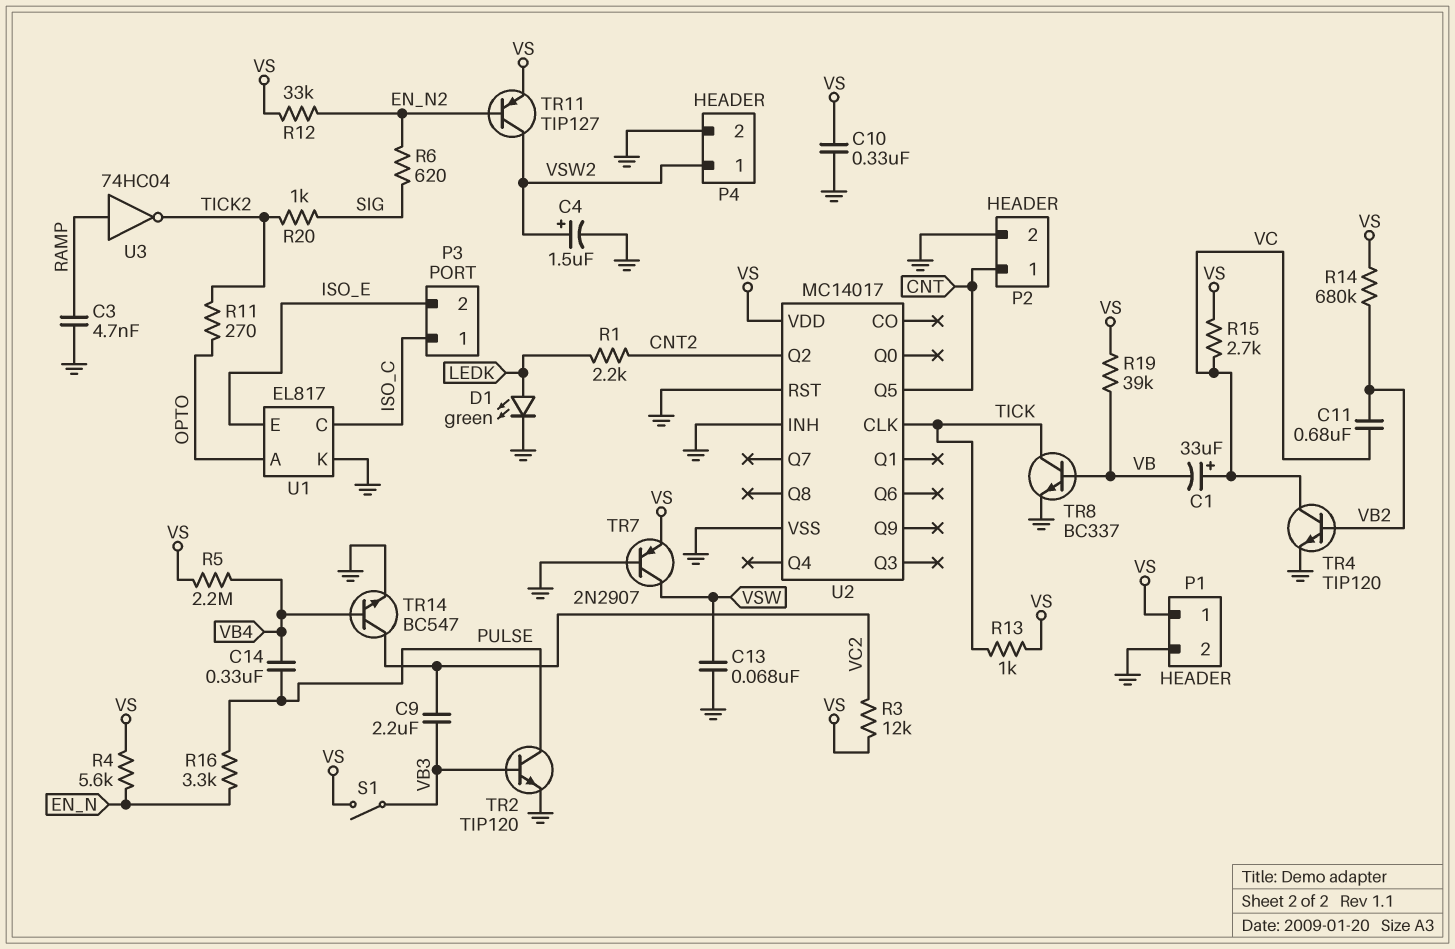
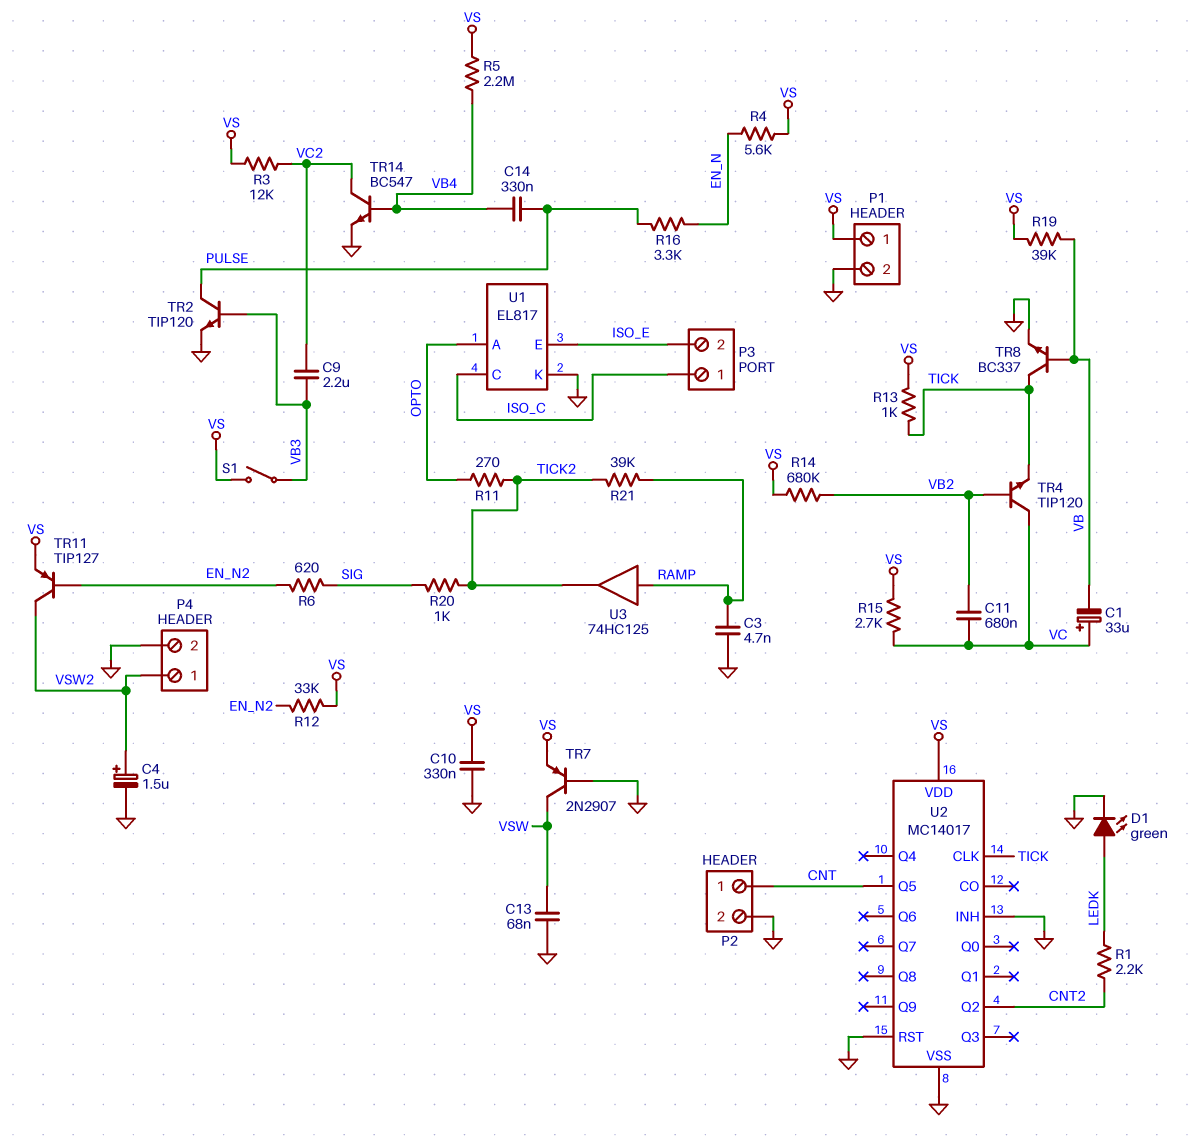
R21: none -> 39k (RAMP, TICK2)
TR4: NPN TIP120 (B VB2, C VC, E GND) -> NPN TIP120 (B VB2, C VC, E TICK)
U3: NOT 74HC04 (in RAMP, out TICK2) -> buffer 74HC125 (in RAMP, out TICK2)

